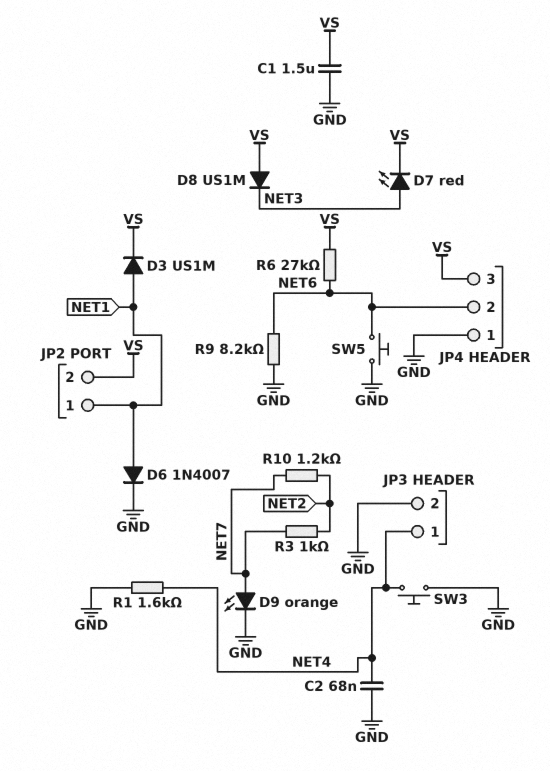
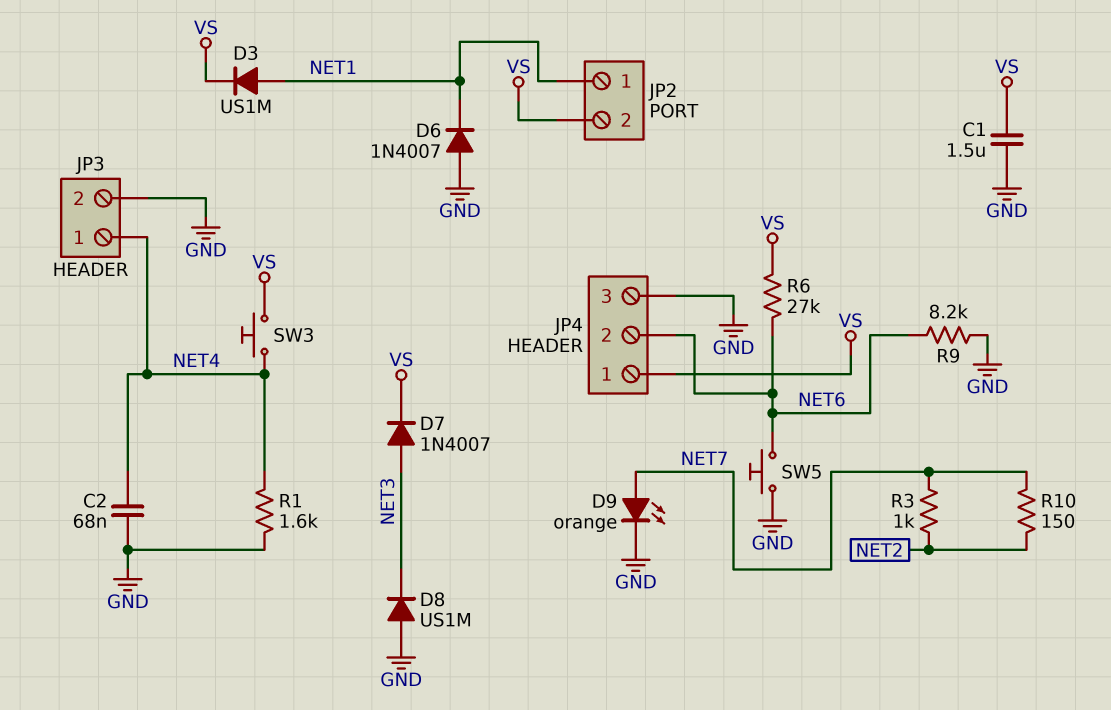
D6: diode 1N4007 (A NET1, K GND) -> diode 1N4007 (A GND, K NET1)
D7: LED red (A NET3, K VS) -> diode 1N4007 (A NET3, K VS)
D8: diode US1M (A VS, K NET3) -> diode US1M (A GND, K NET3)
JP4 pin 1: GND -> VS
JP4 pin 3: VS -> GND
R10: 1.2k (NET2, NET7) -> 150 (NET2, NET7)
SW3: button (GND, NET4) -> button (NET4, VS)

